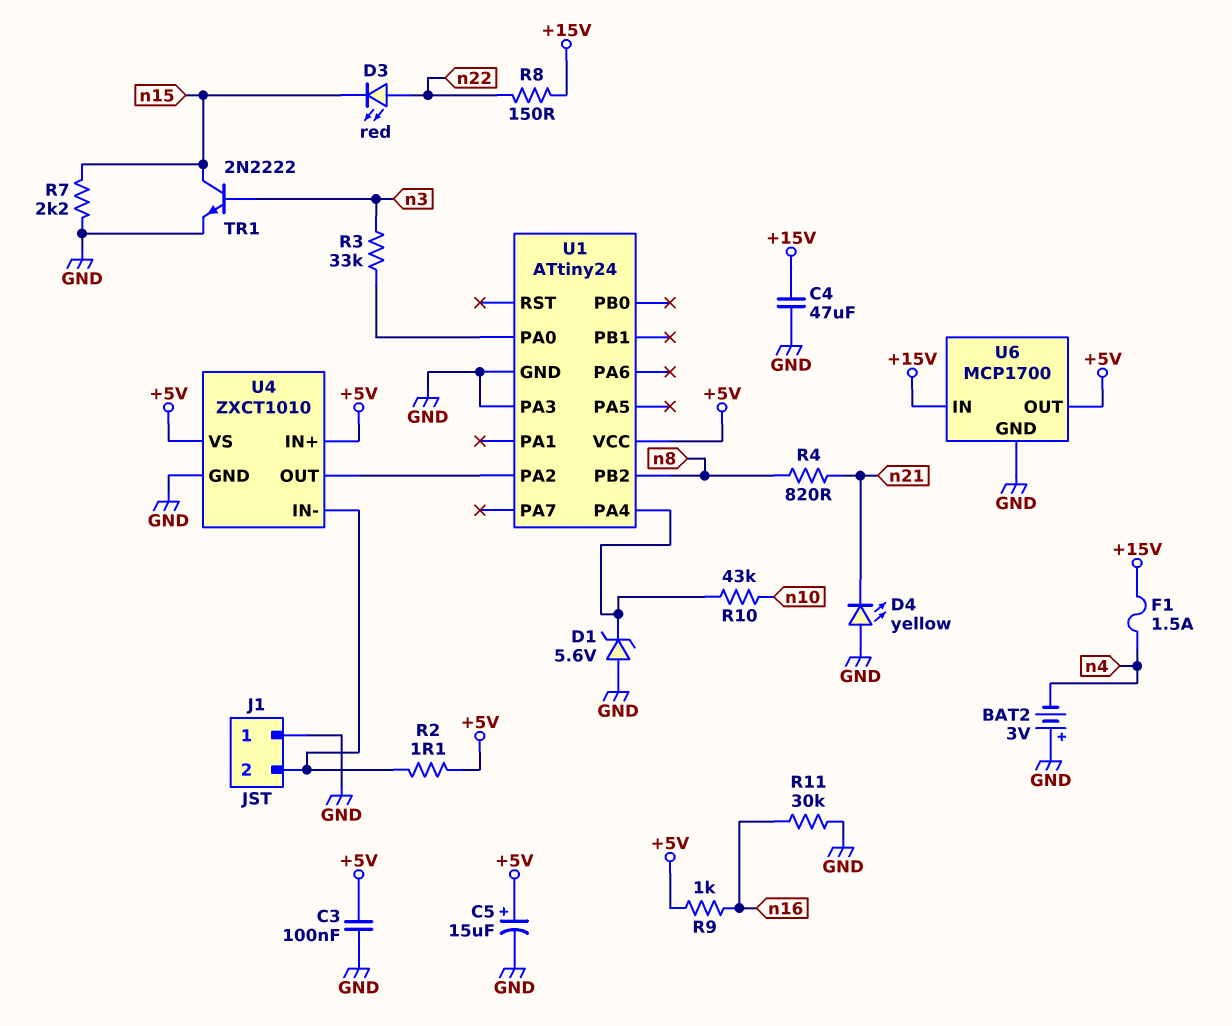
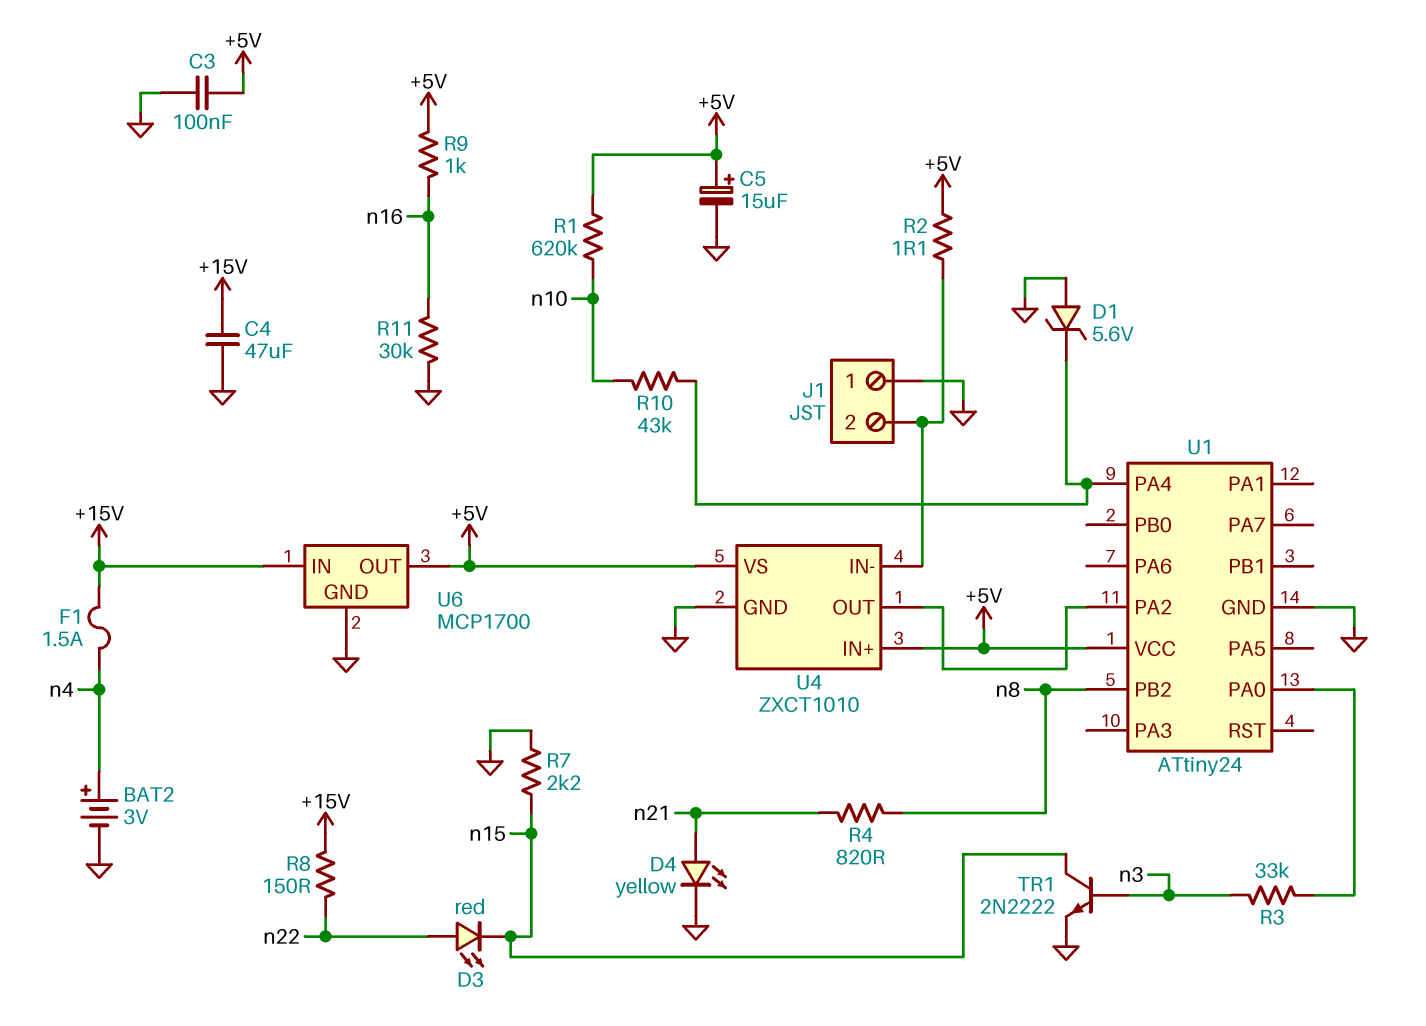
BAT2: 3V (plus GND, minus n4) -> 3V (plus n4, minus GND)
D4: LED yellow (A GND, K n21) -> LED yellow (A n21, K GND)
R1: none -> 620k (+5V, n10)
U1 pin PA3: GND -> none

